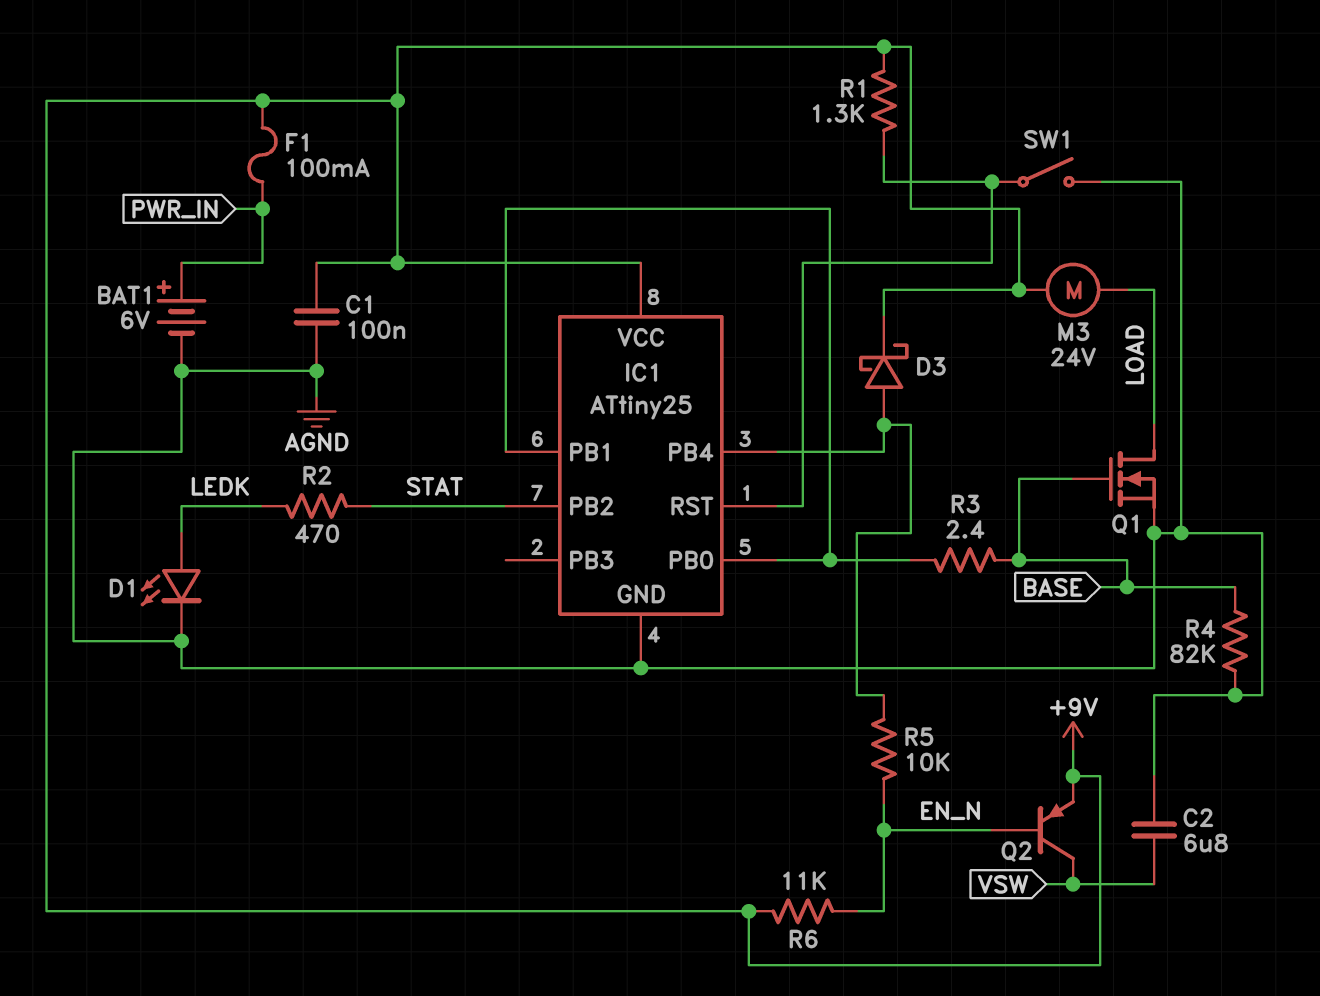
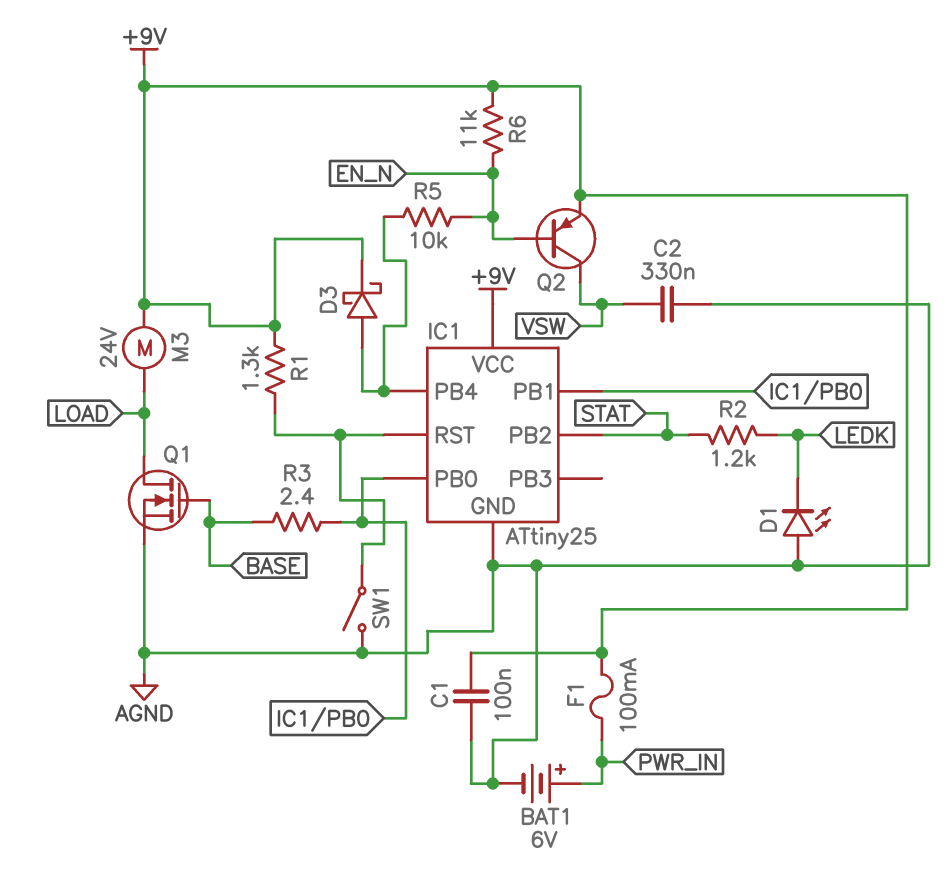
C2: 6.8uF (AGND, VSW) -> 330nF (AGND, VSW)
D1: LED (A LEDK, K AGND) -> LED (A AGND, K LEDK)
R2: 470 (LEDK, STAT) -> 1.2k (LEDK, STAT)
R4: 82k (AGND, BASE) -> none

